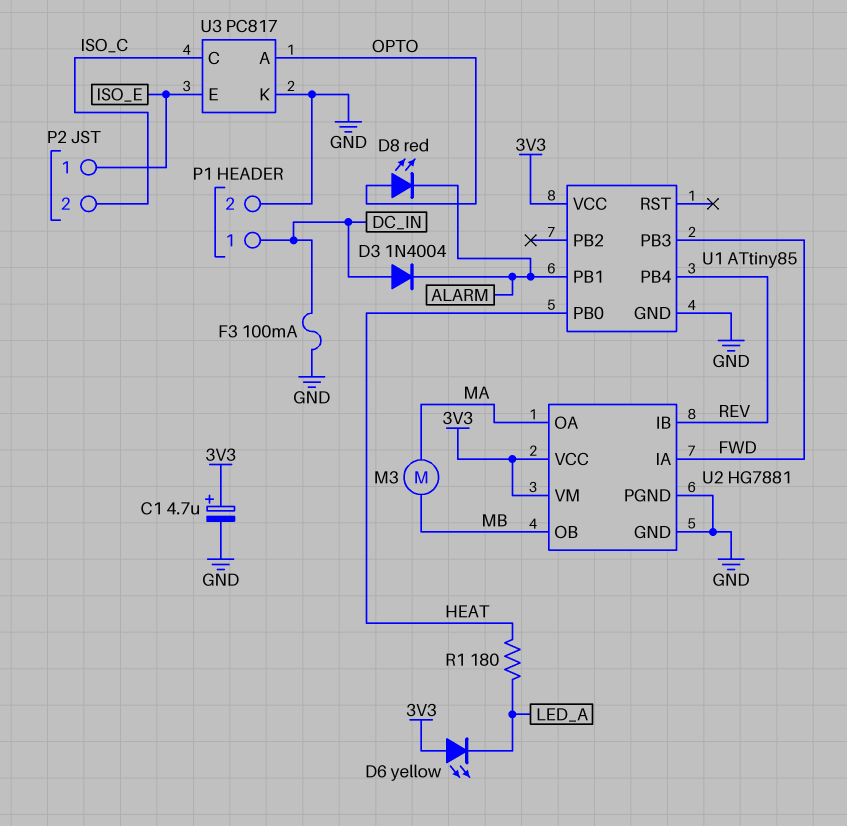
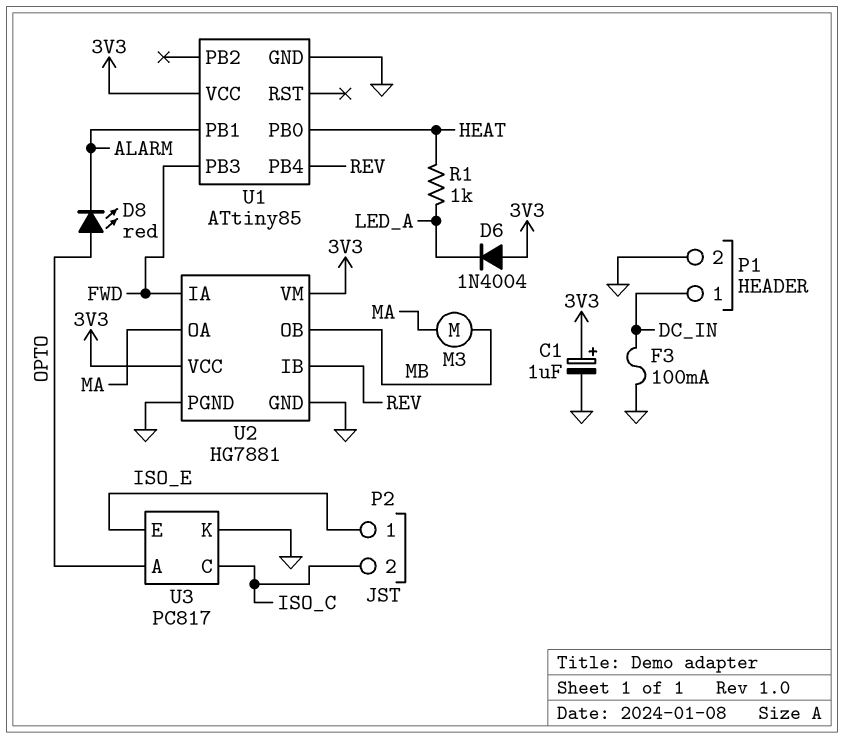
C1: 4.7uF (plus 3V3, minus GND) -> 1uF (plus 3V3, minus GND)
D3: diode 1N4004 (A DC_IN, K ALARM) -> none
D6: LED yellow (A 3V3, K LED_A) -> diode 1N4004 (A 3V3, K LED_A)
R1: 180 (HEAT, LED_A) -> 1k (HEAT, LED_A)

